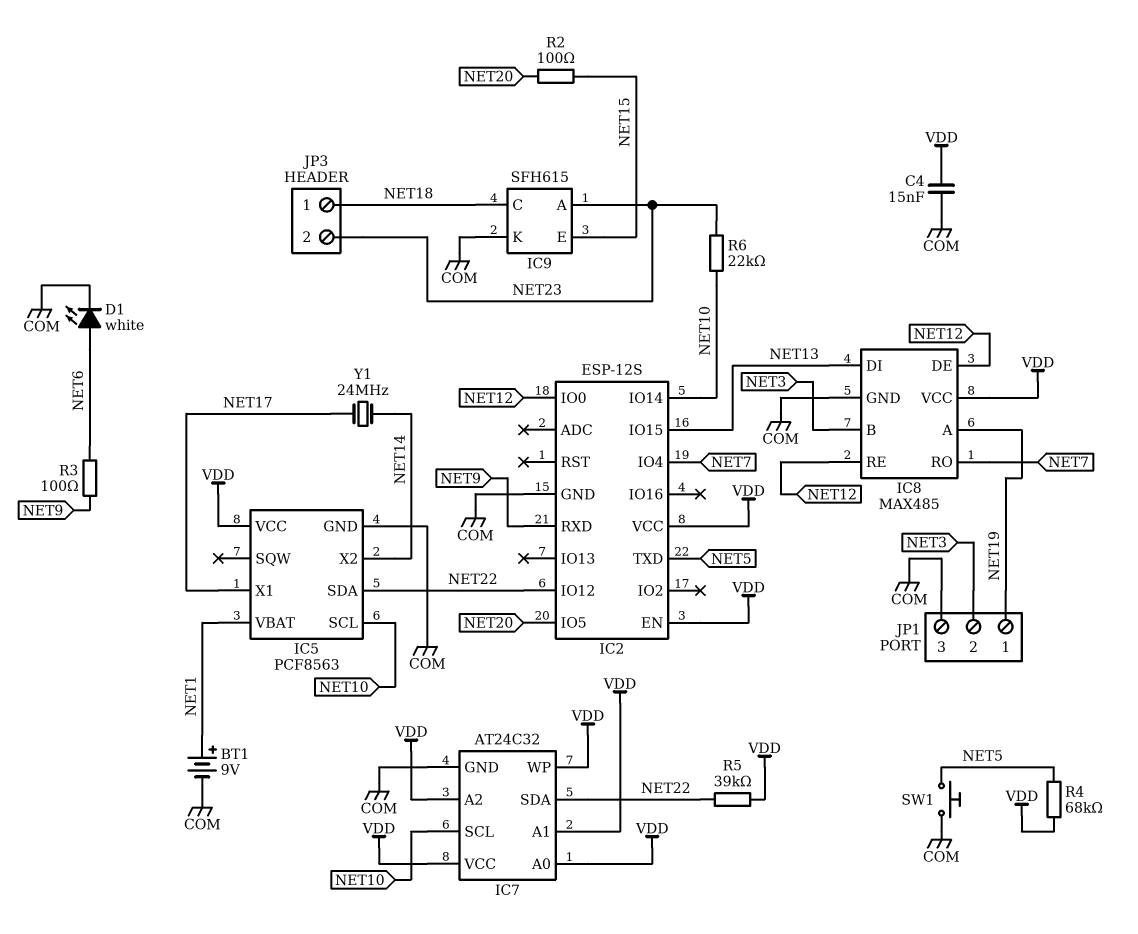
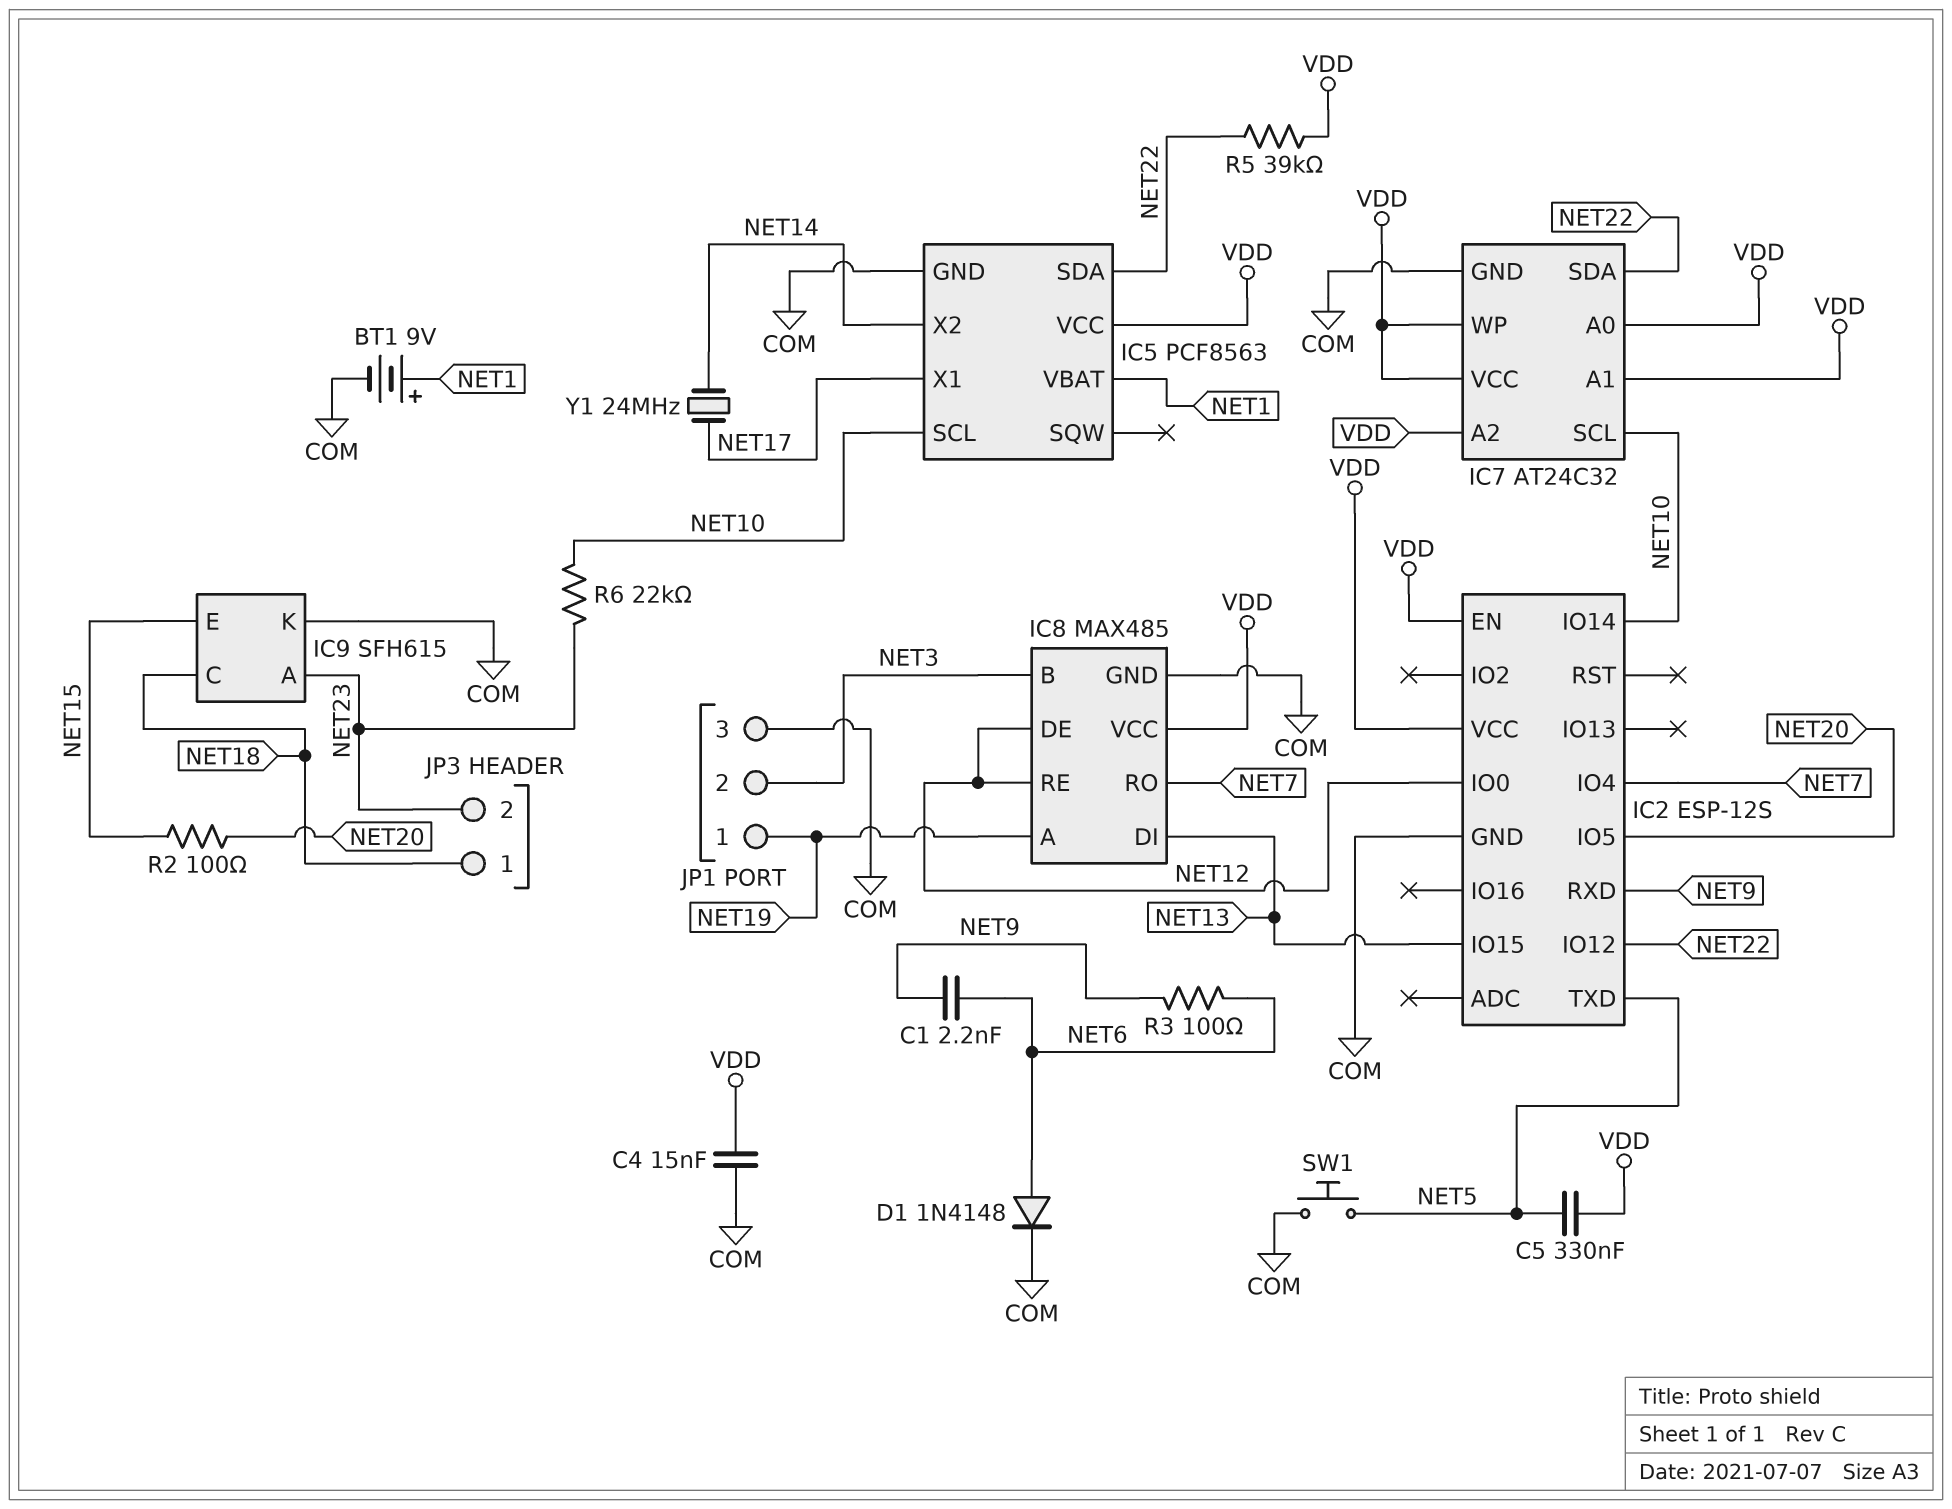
C1: none -> 2.2nF (NET6, NET9)
C5: none -> 330nF (NET5, VDD)
D1: LED white (A NET6, K COM) -> diode 1N4148 (A NET6, K COM)
R4: 68k (NET5, VDD) -> none

